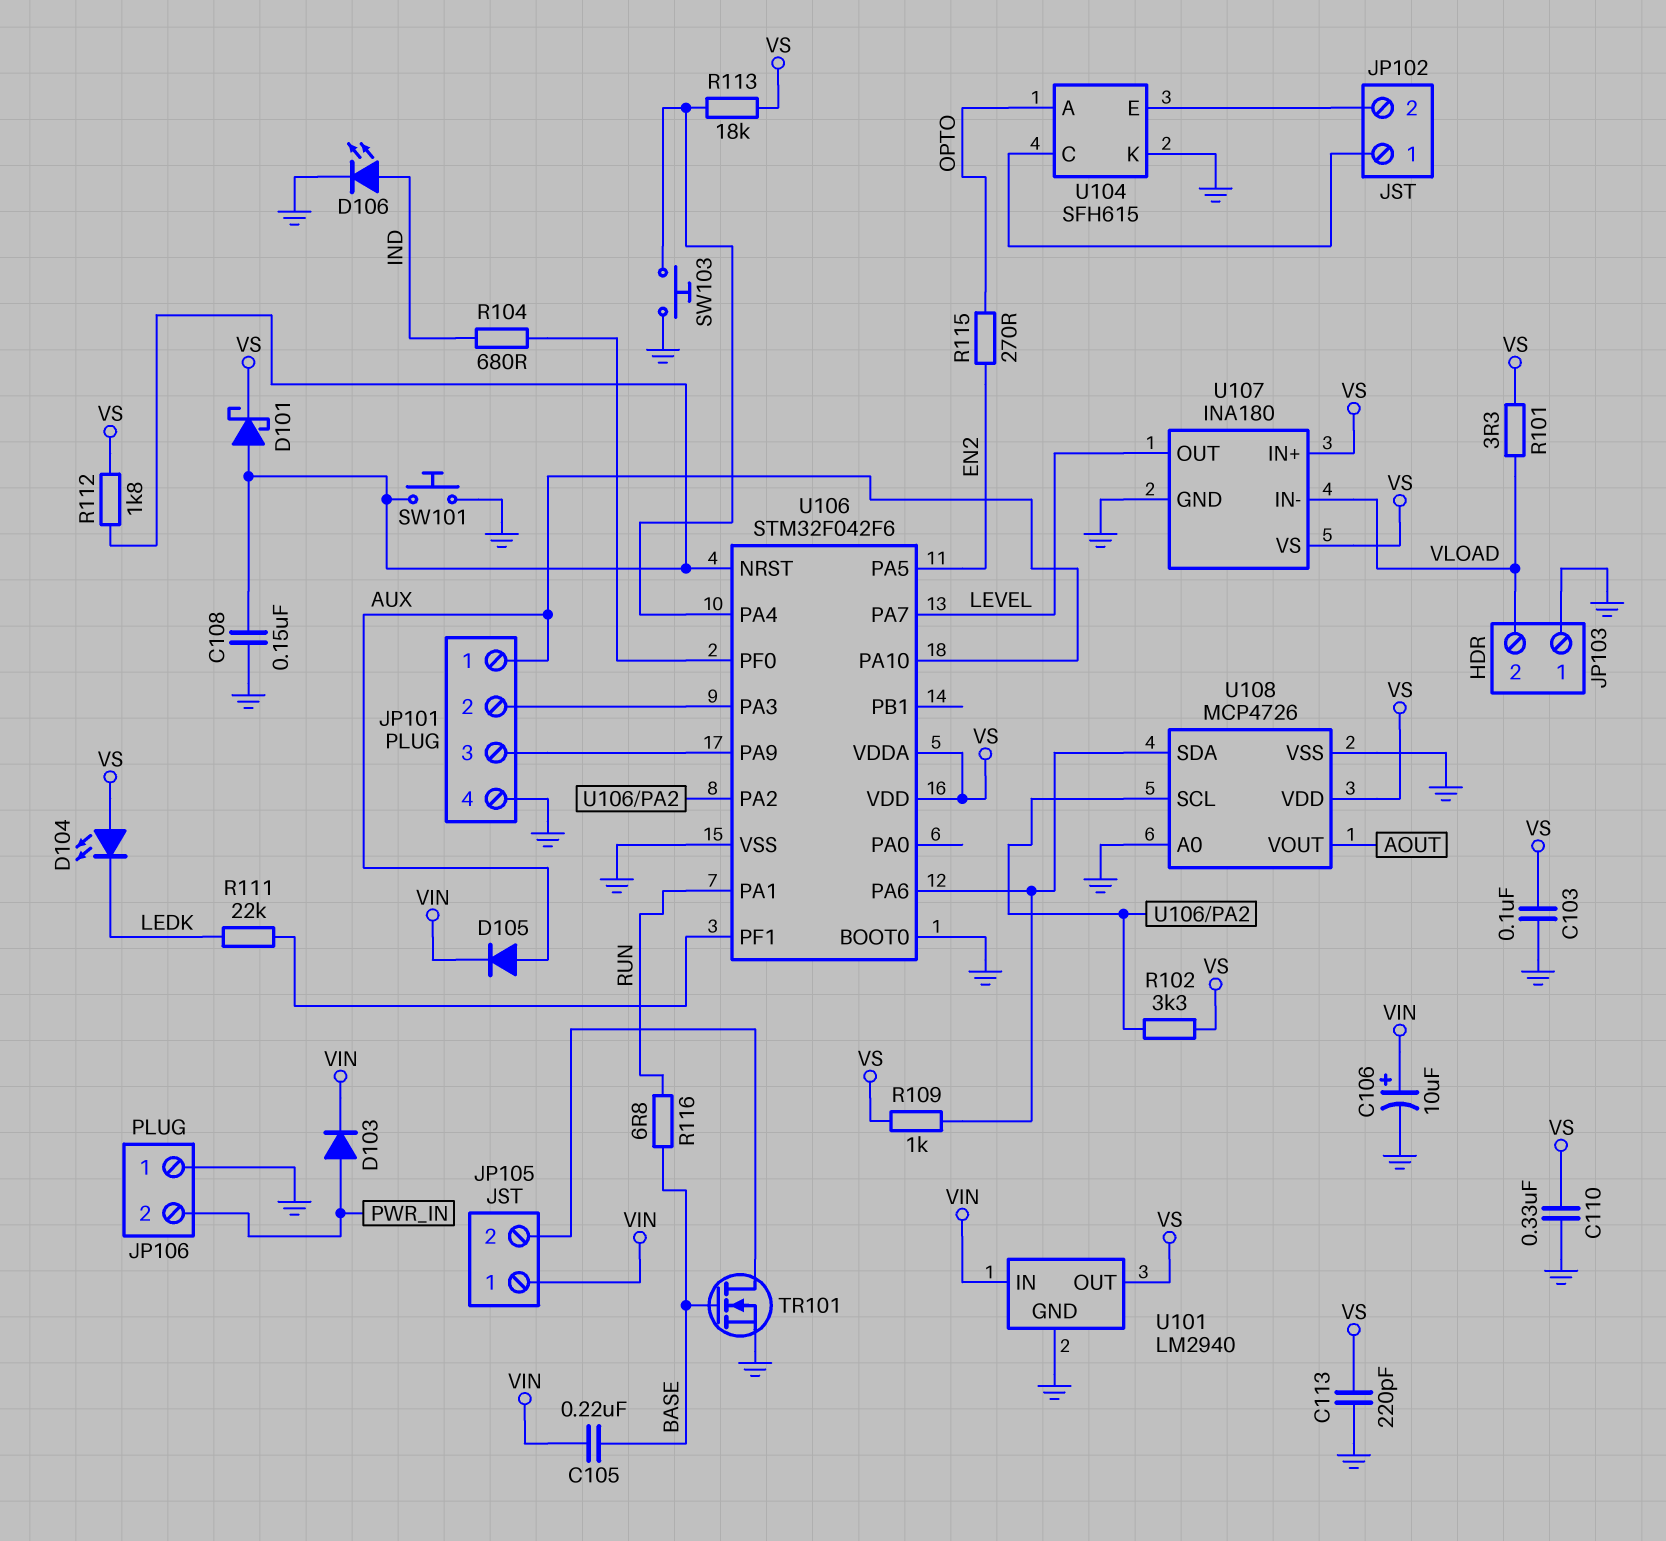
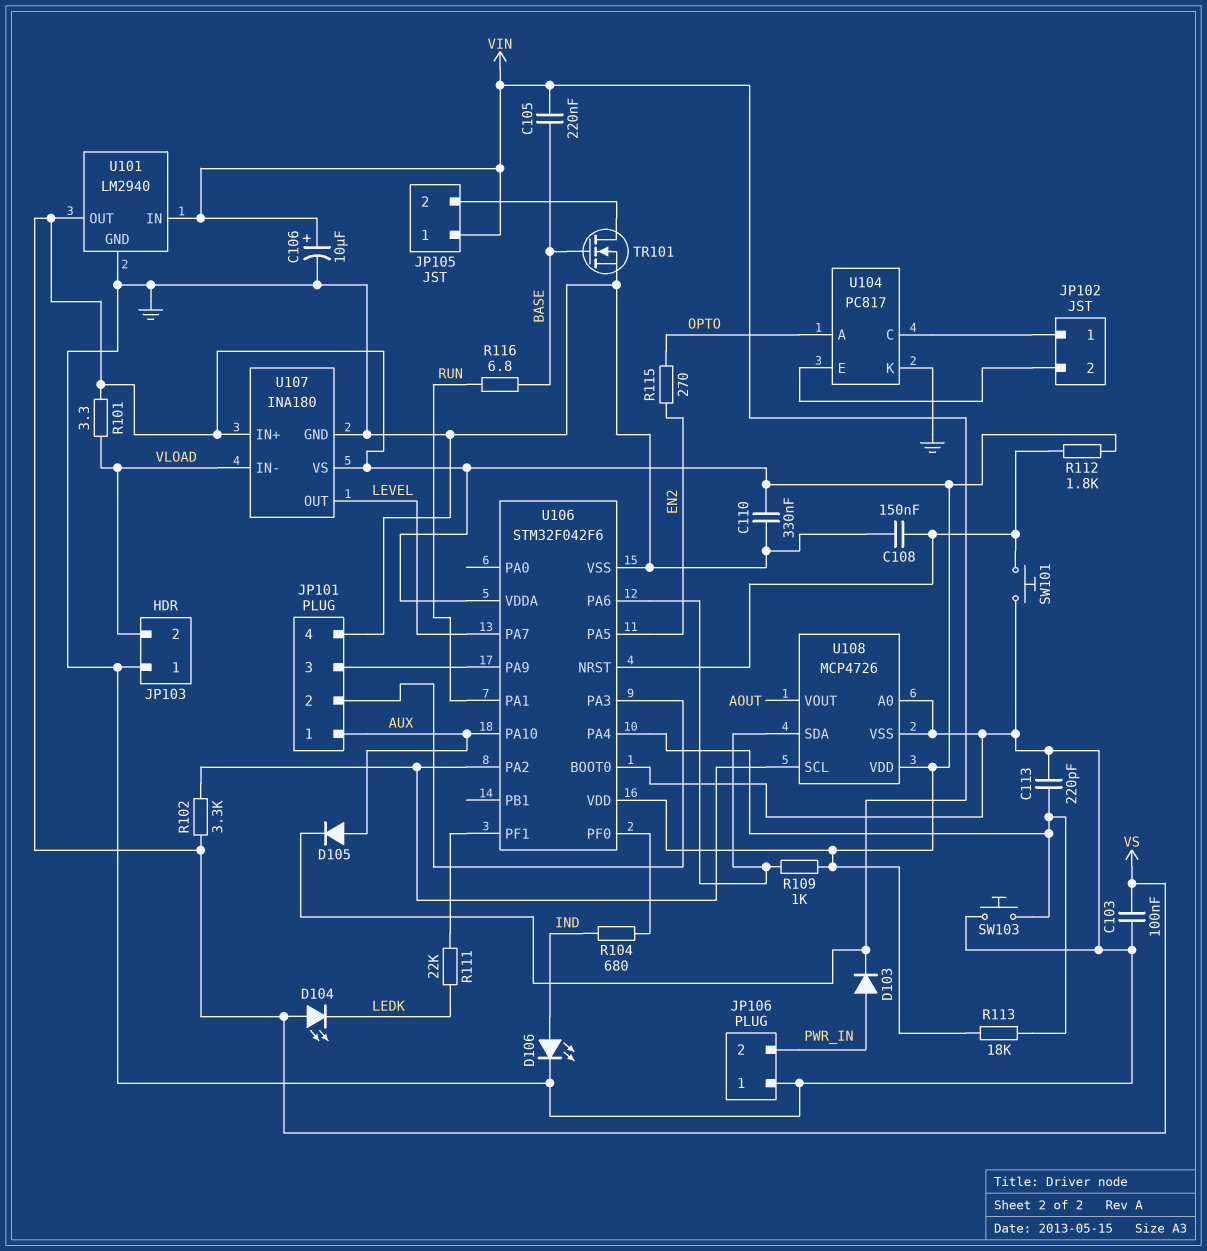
C113: 220pF (GND, VS) -> 220pF (GND, U106/PA4)
D101: schottky (A U106/NRST, K VS) -> none
U104: SFH615 -> PC817

